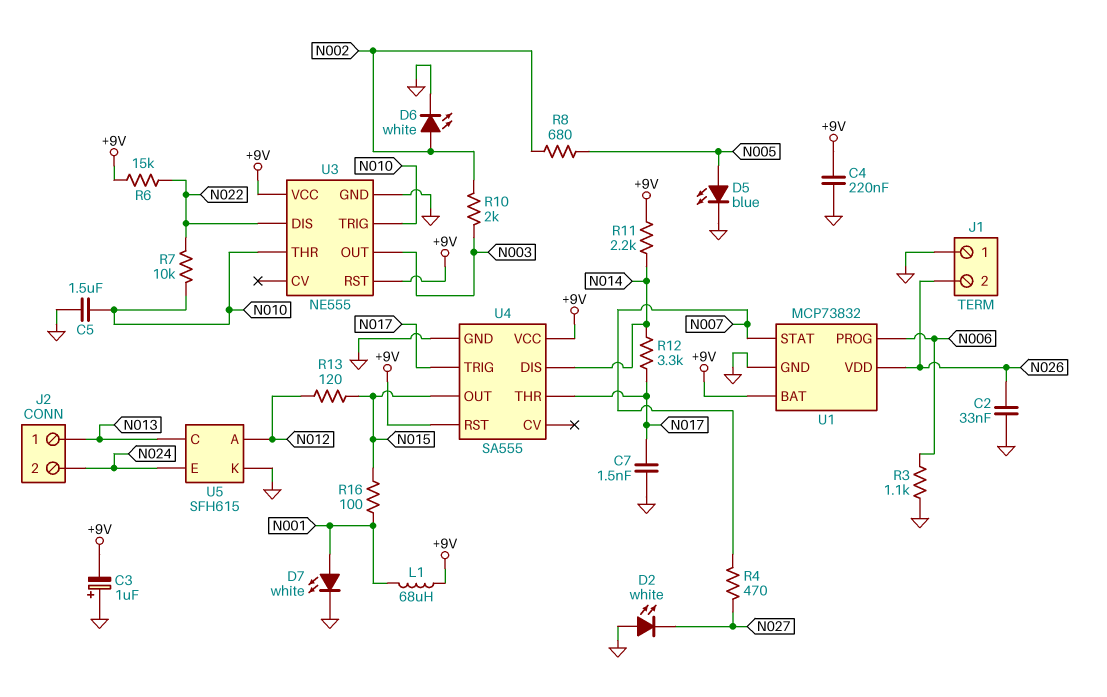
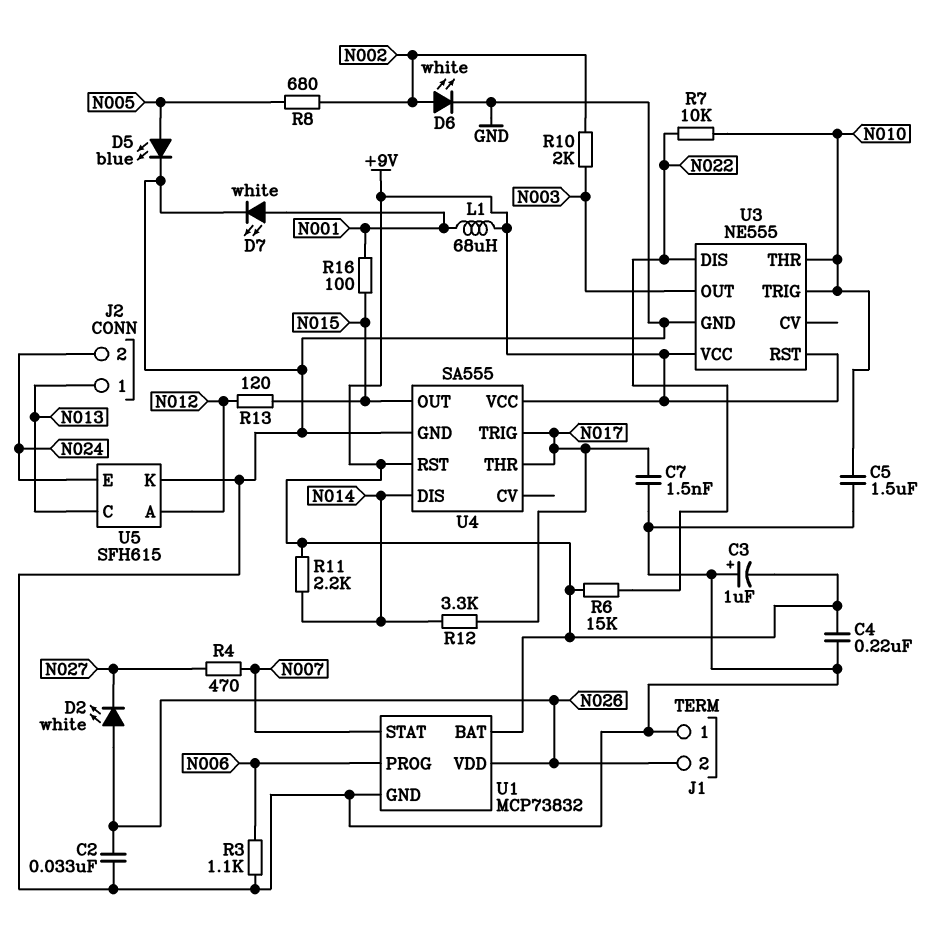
D2: LED white (A GND, K N027) -> LED white (A N026, K N027)

